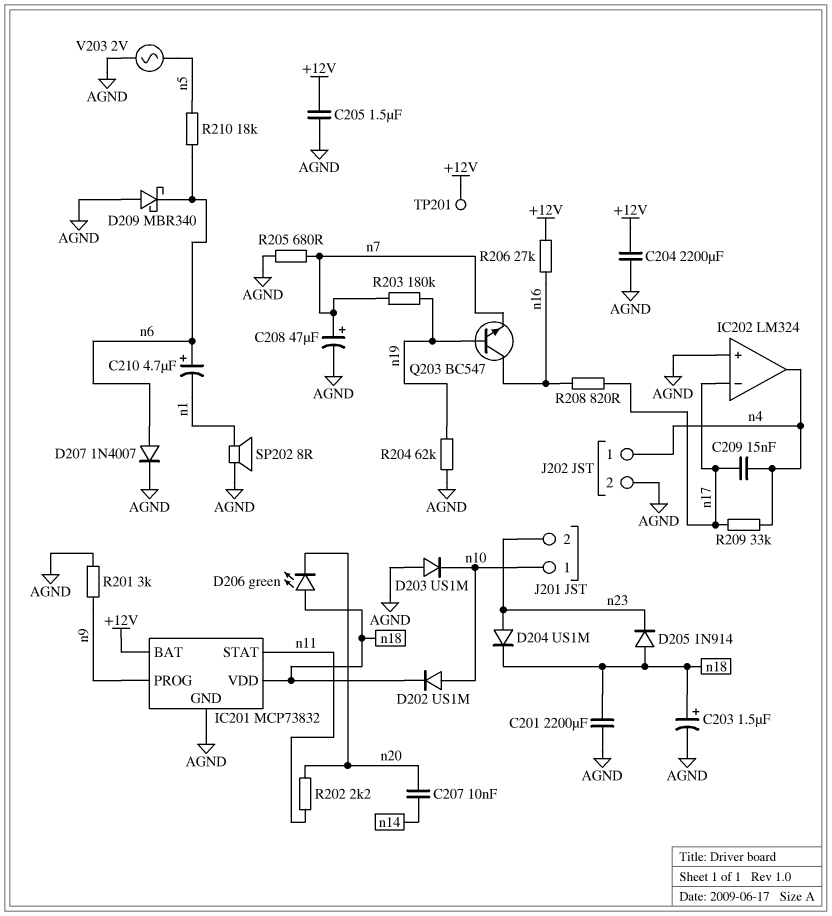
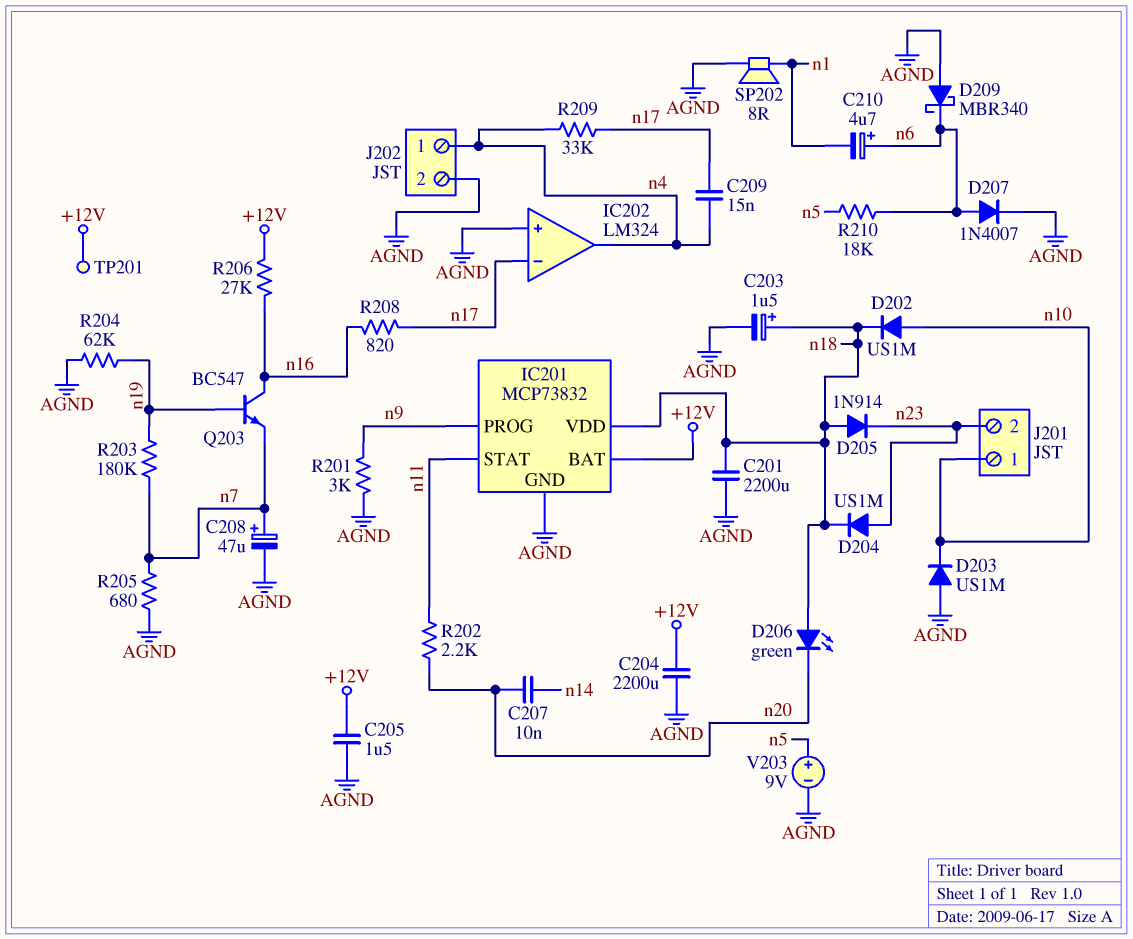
V203: AC 2V (AGND, n5) -> 9V (plus n5, minus AGND)

